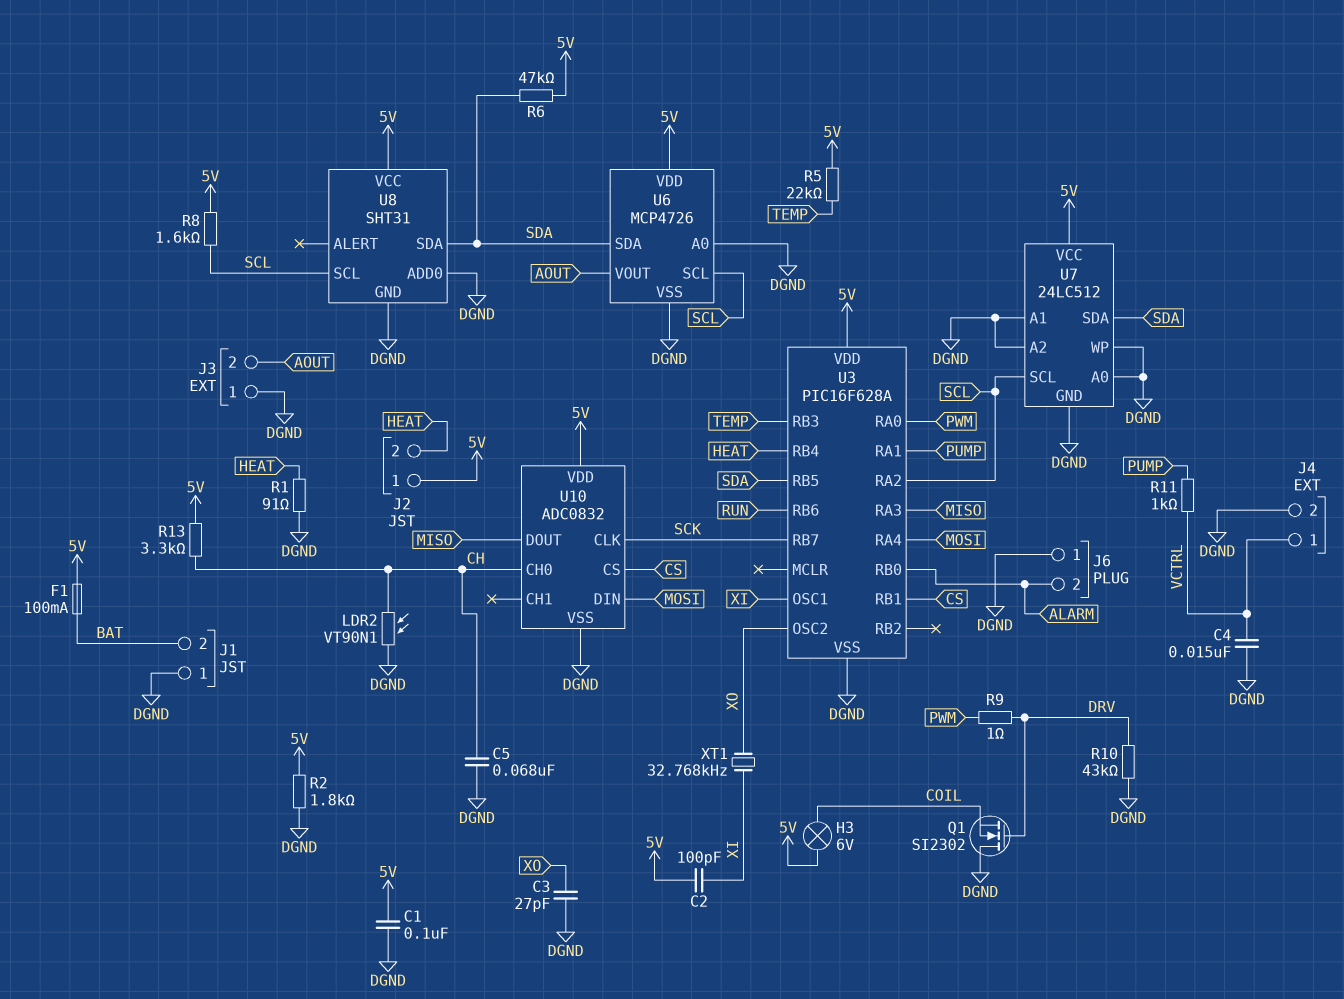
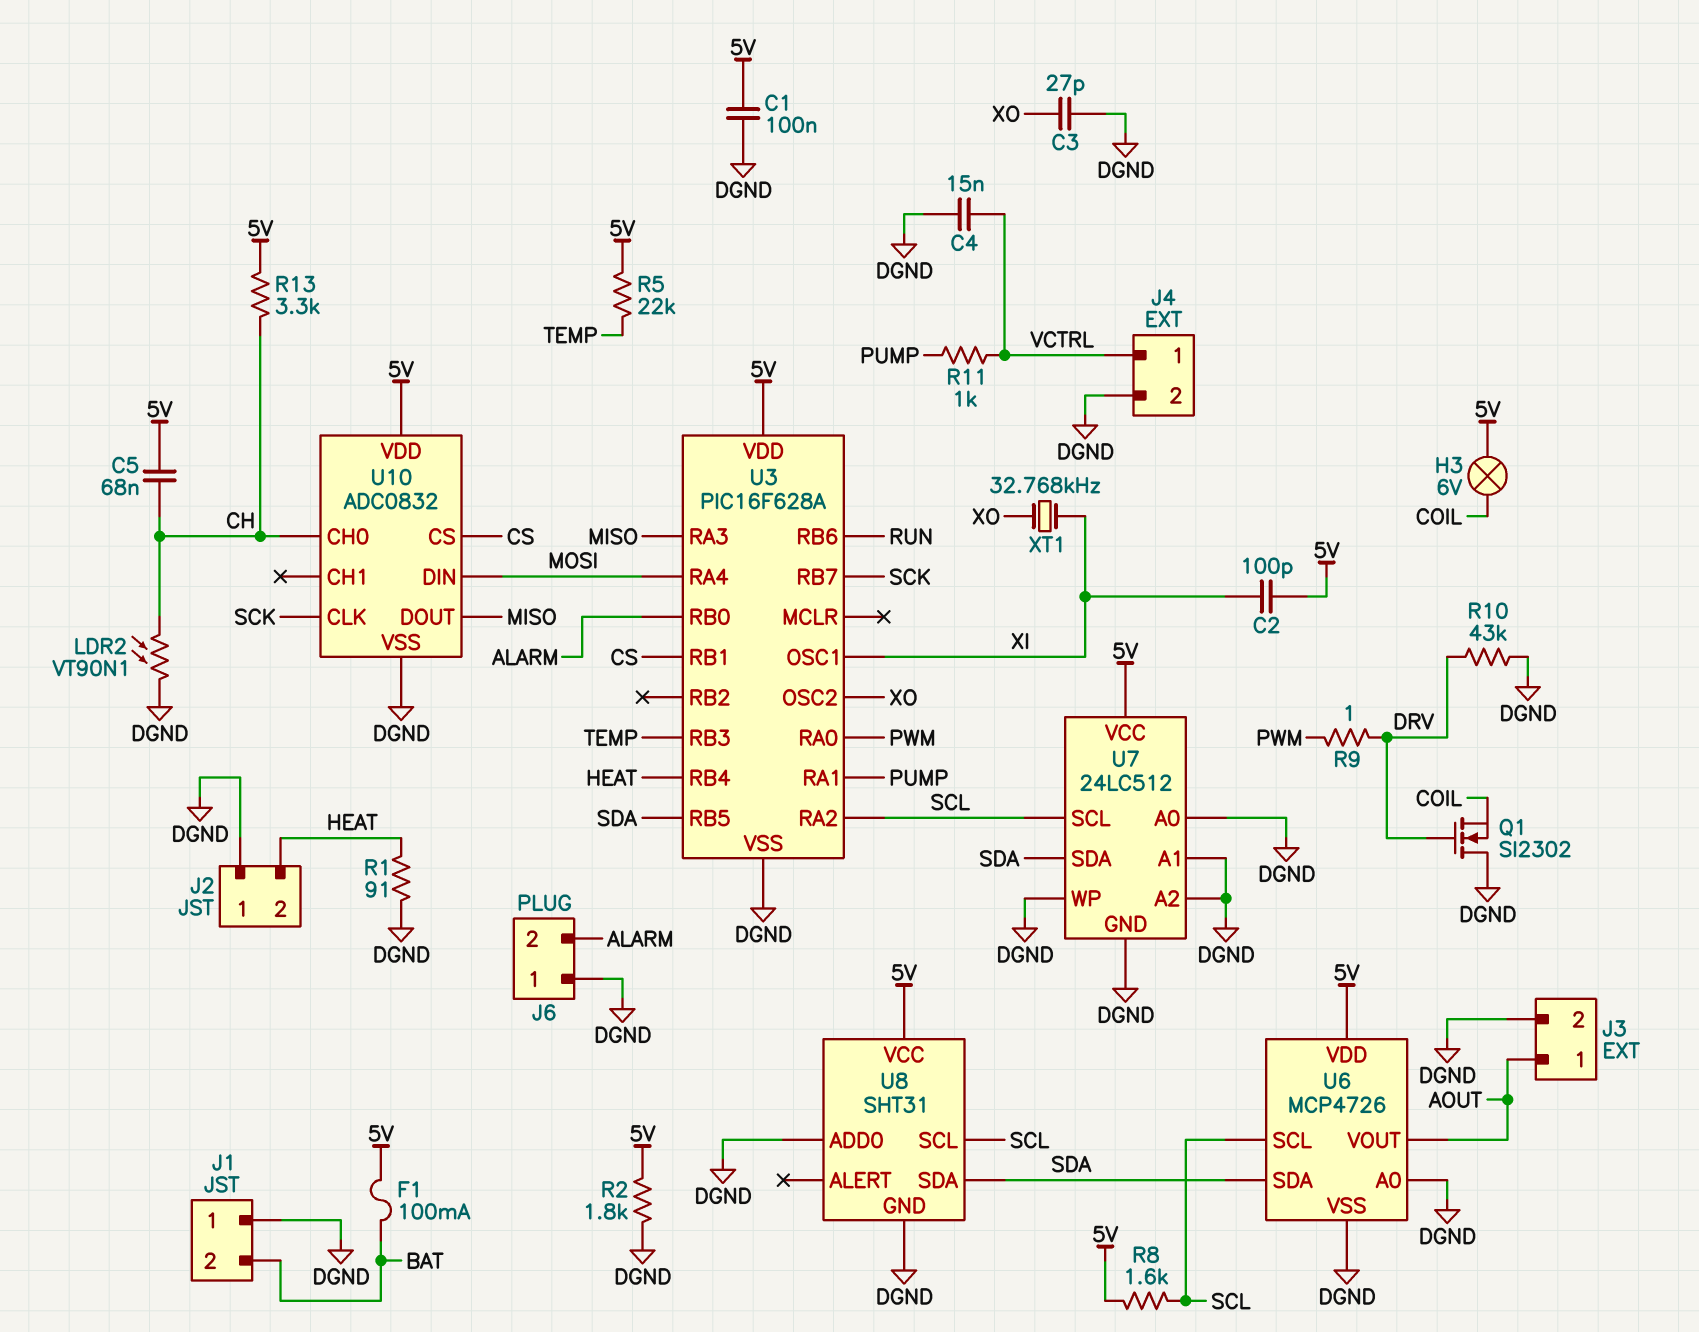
C5: 68nF (CH, DGND) -> 68nF (5V, CH)
J2 pin 1: 5V -> DGND
J3 pin 1: DGND -> AOUT
J3 pin 2: AOUT -> DGND
R6: 47k (5V, SDA) -> none

